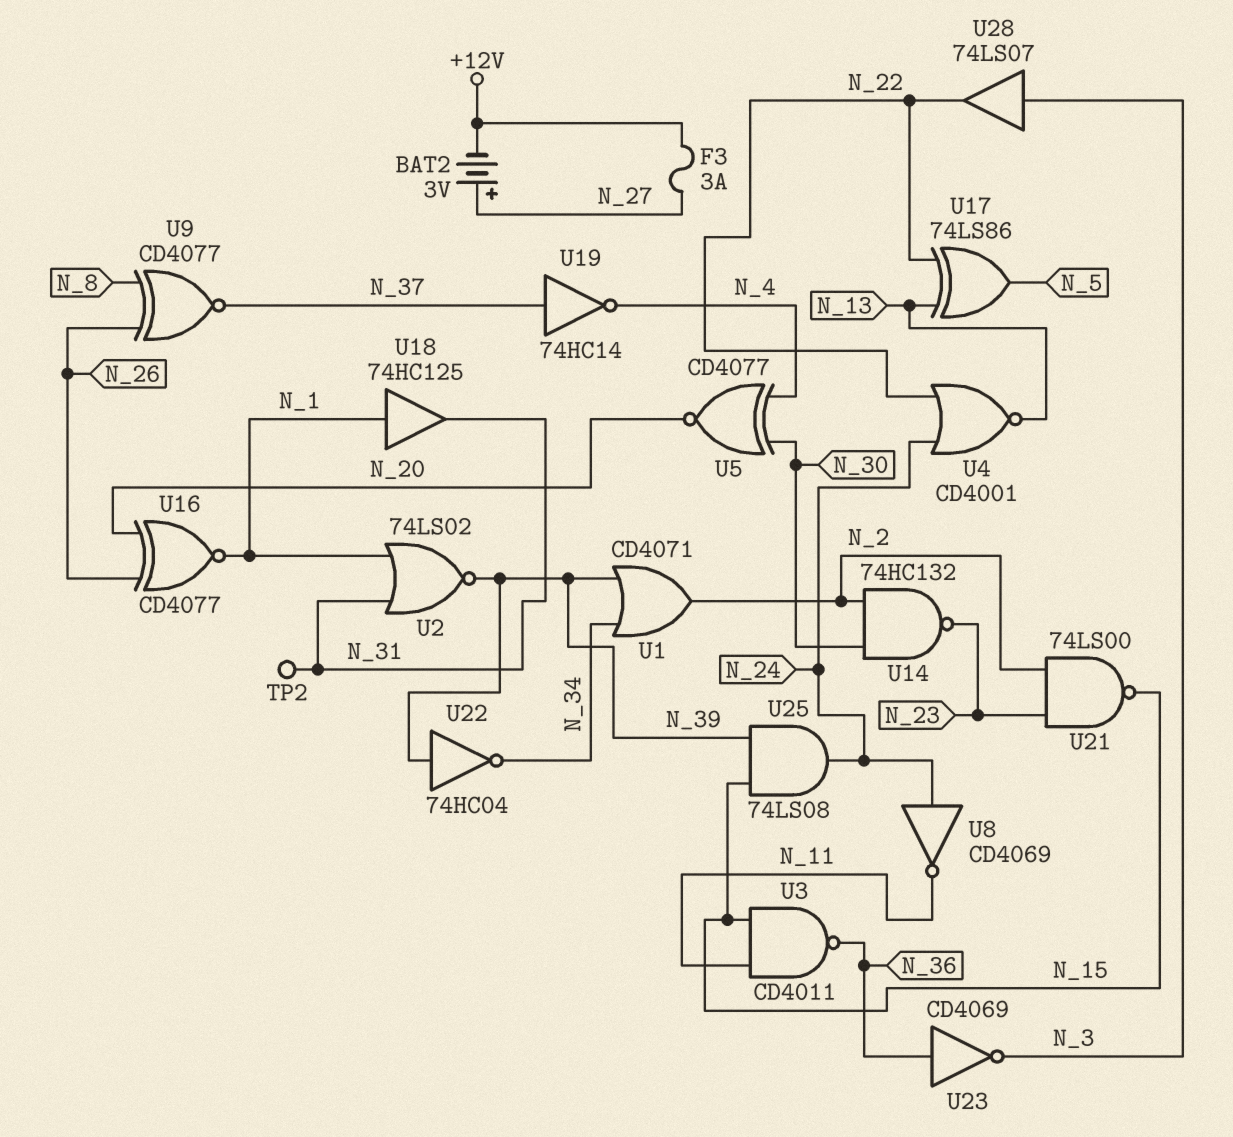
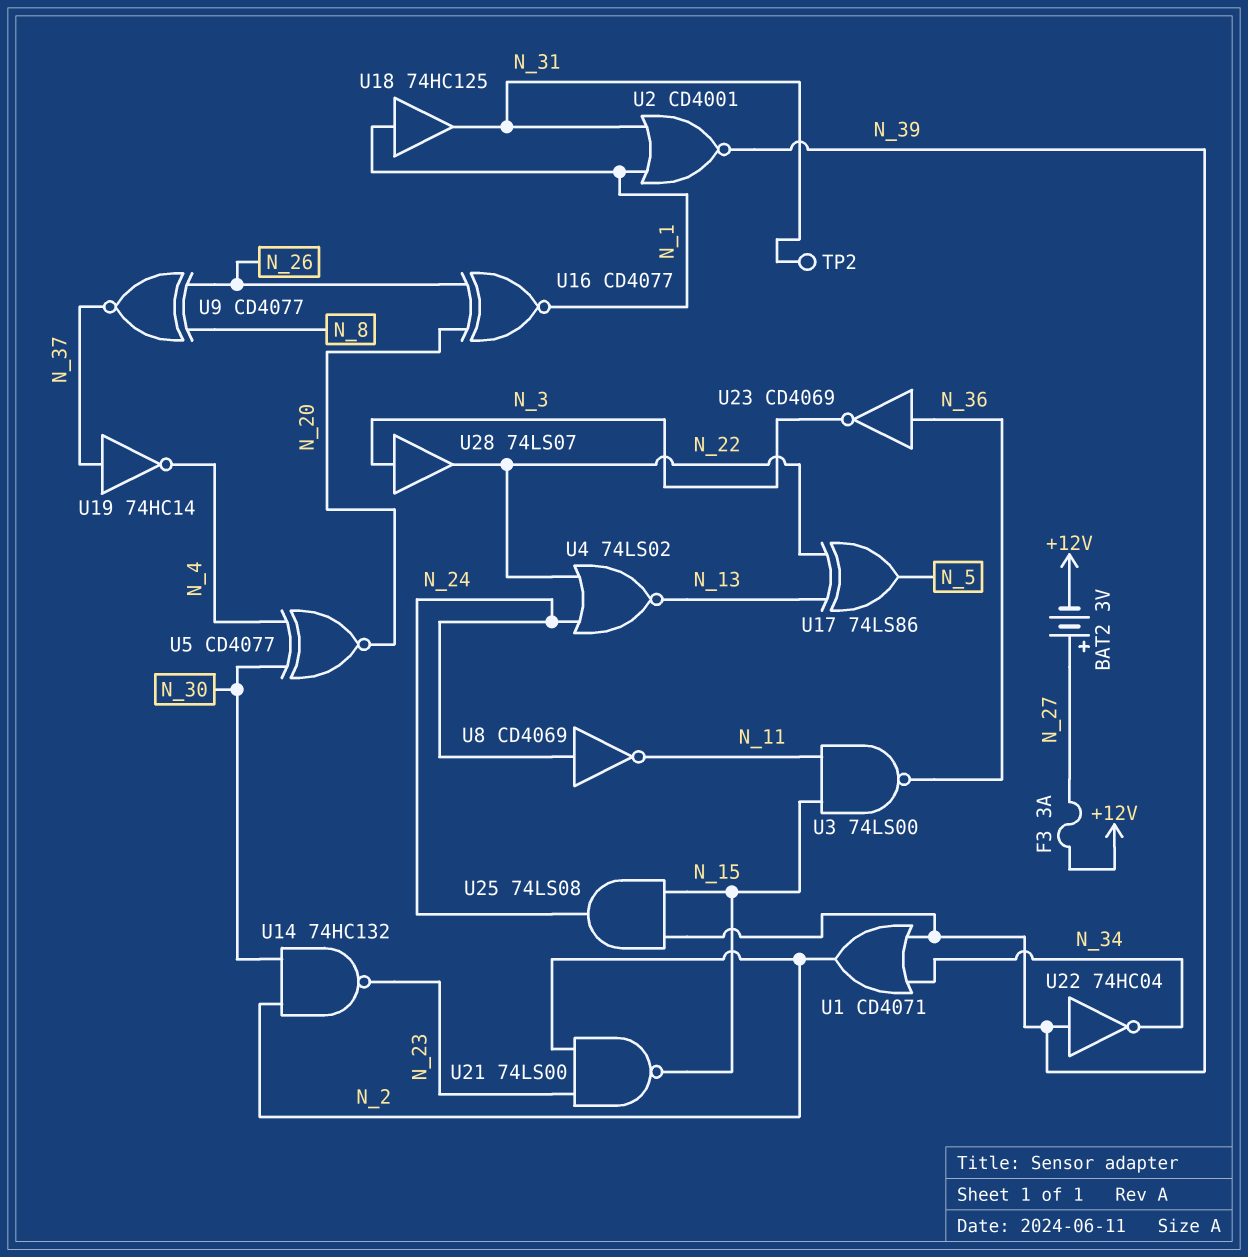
U2: NOR 74LS02 (in N_1, in N_31, out N_39) -> NOR CD4001 (in N_1, in N_31, out N_39)
U3: NAND CD4011 (in N_11, in N_15, out N_36) -> NAND 74LS00 (in N_11, in N_15, out N_36)
U4: NOR CD4001 (in N_22, in N_24, out N_13) -> NOR 74LS02 (in N_22, in N_24, out N_13)

